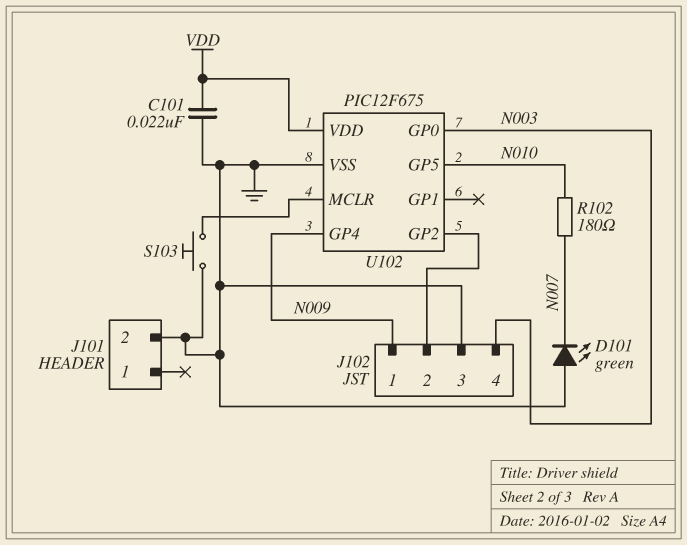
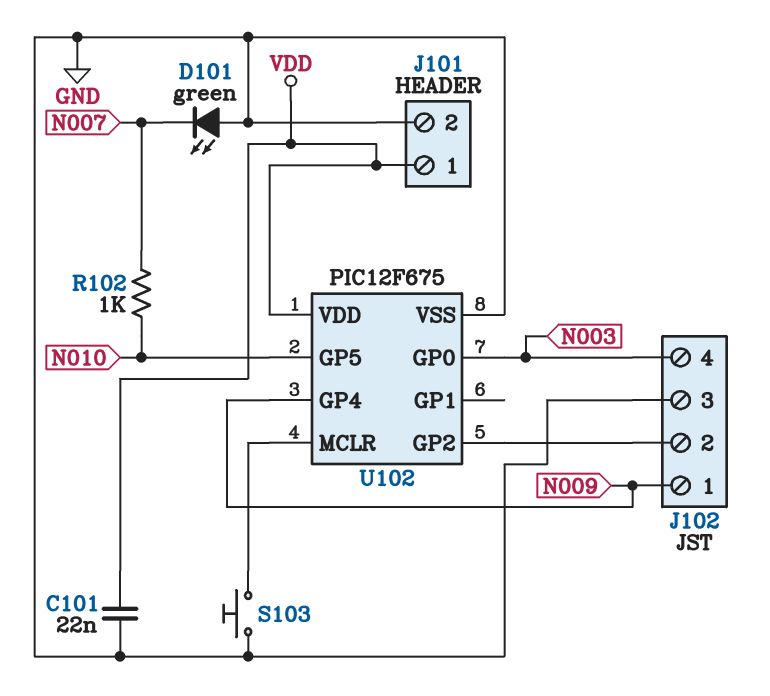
J101 pin 1: none -> VDD
R102: 180 (N007, N010) -> 1k (N007, N010)

